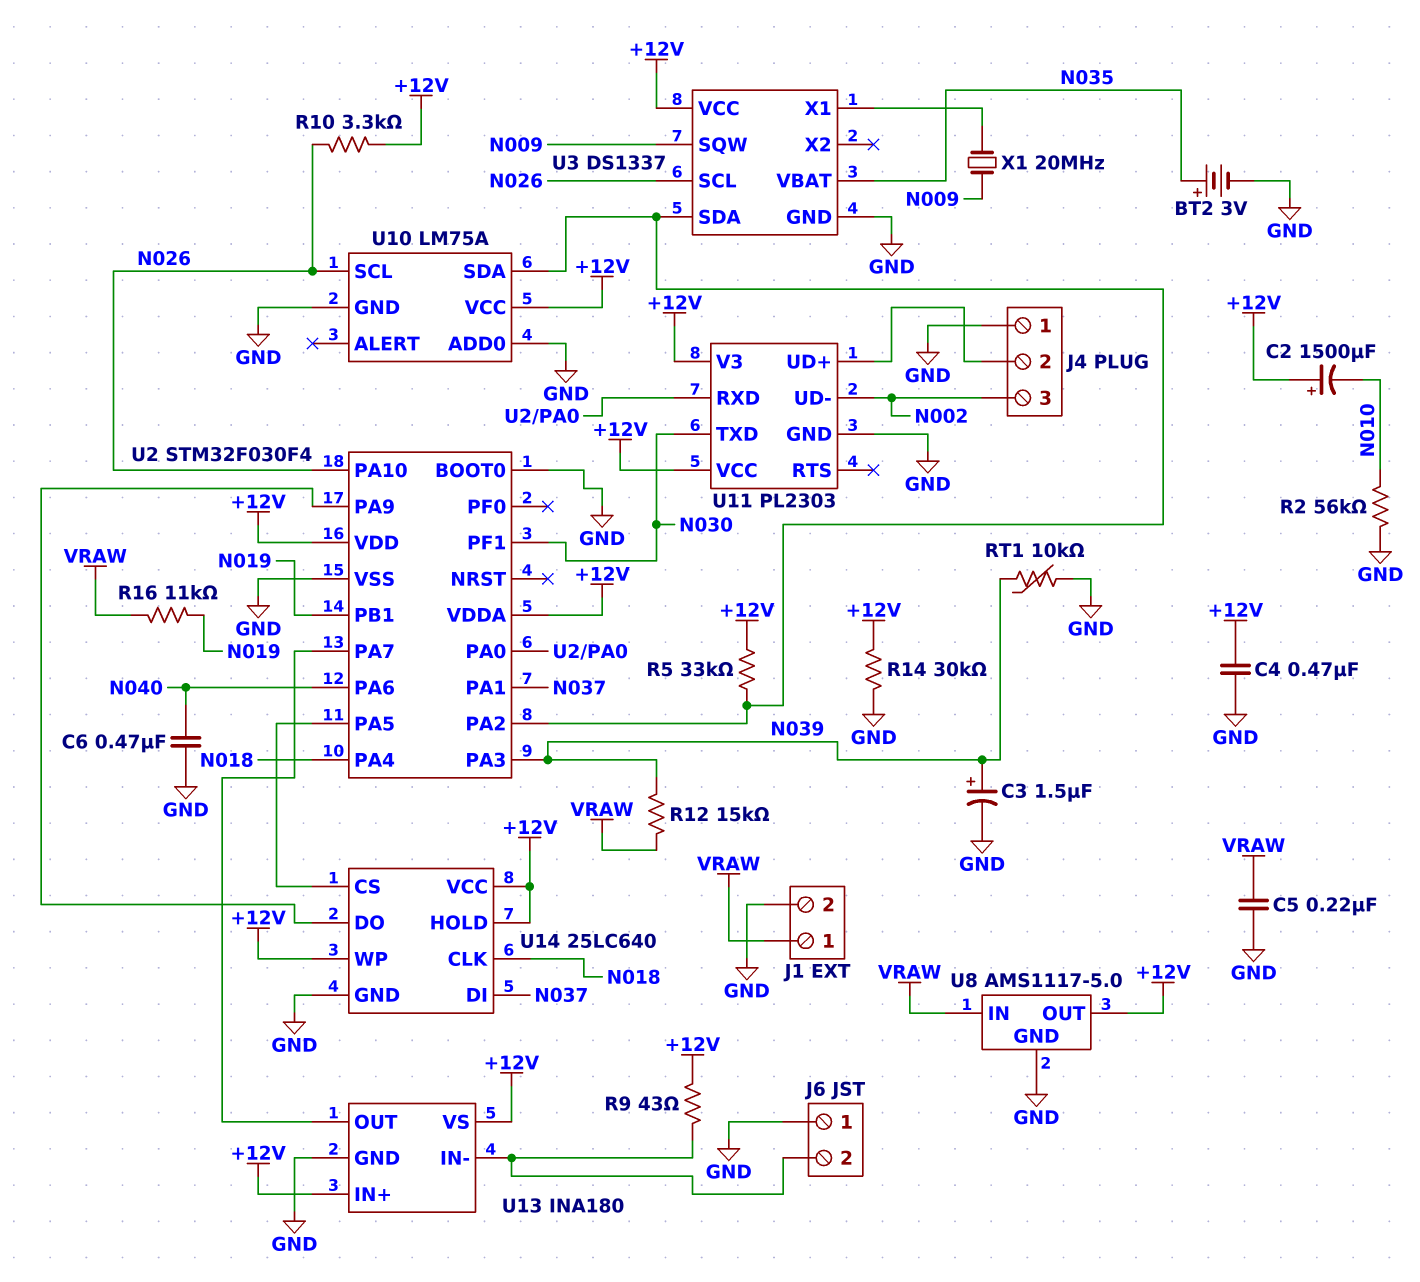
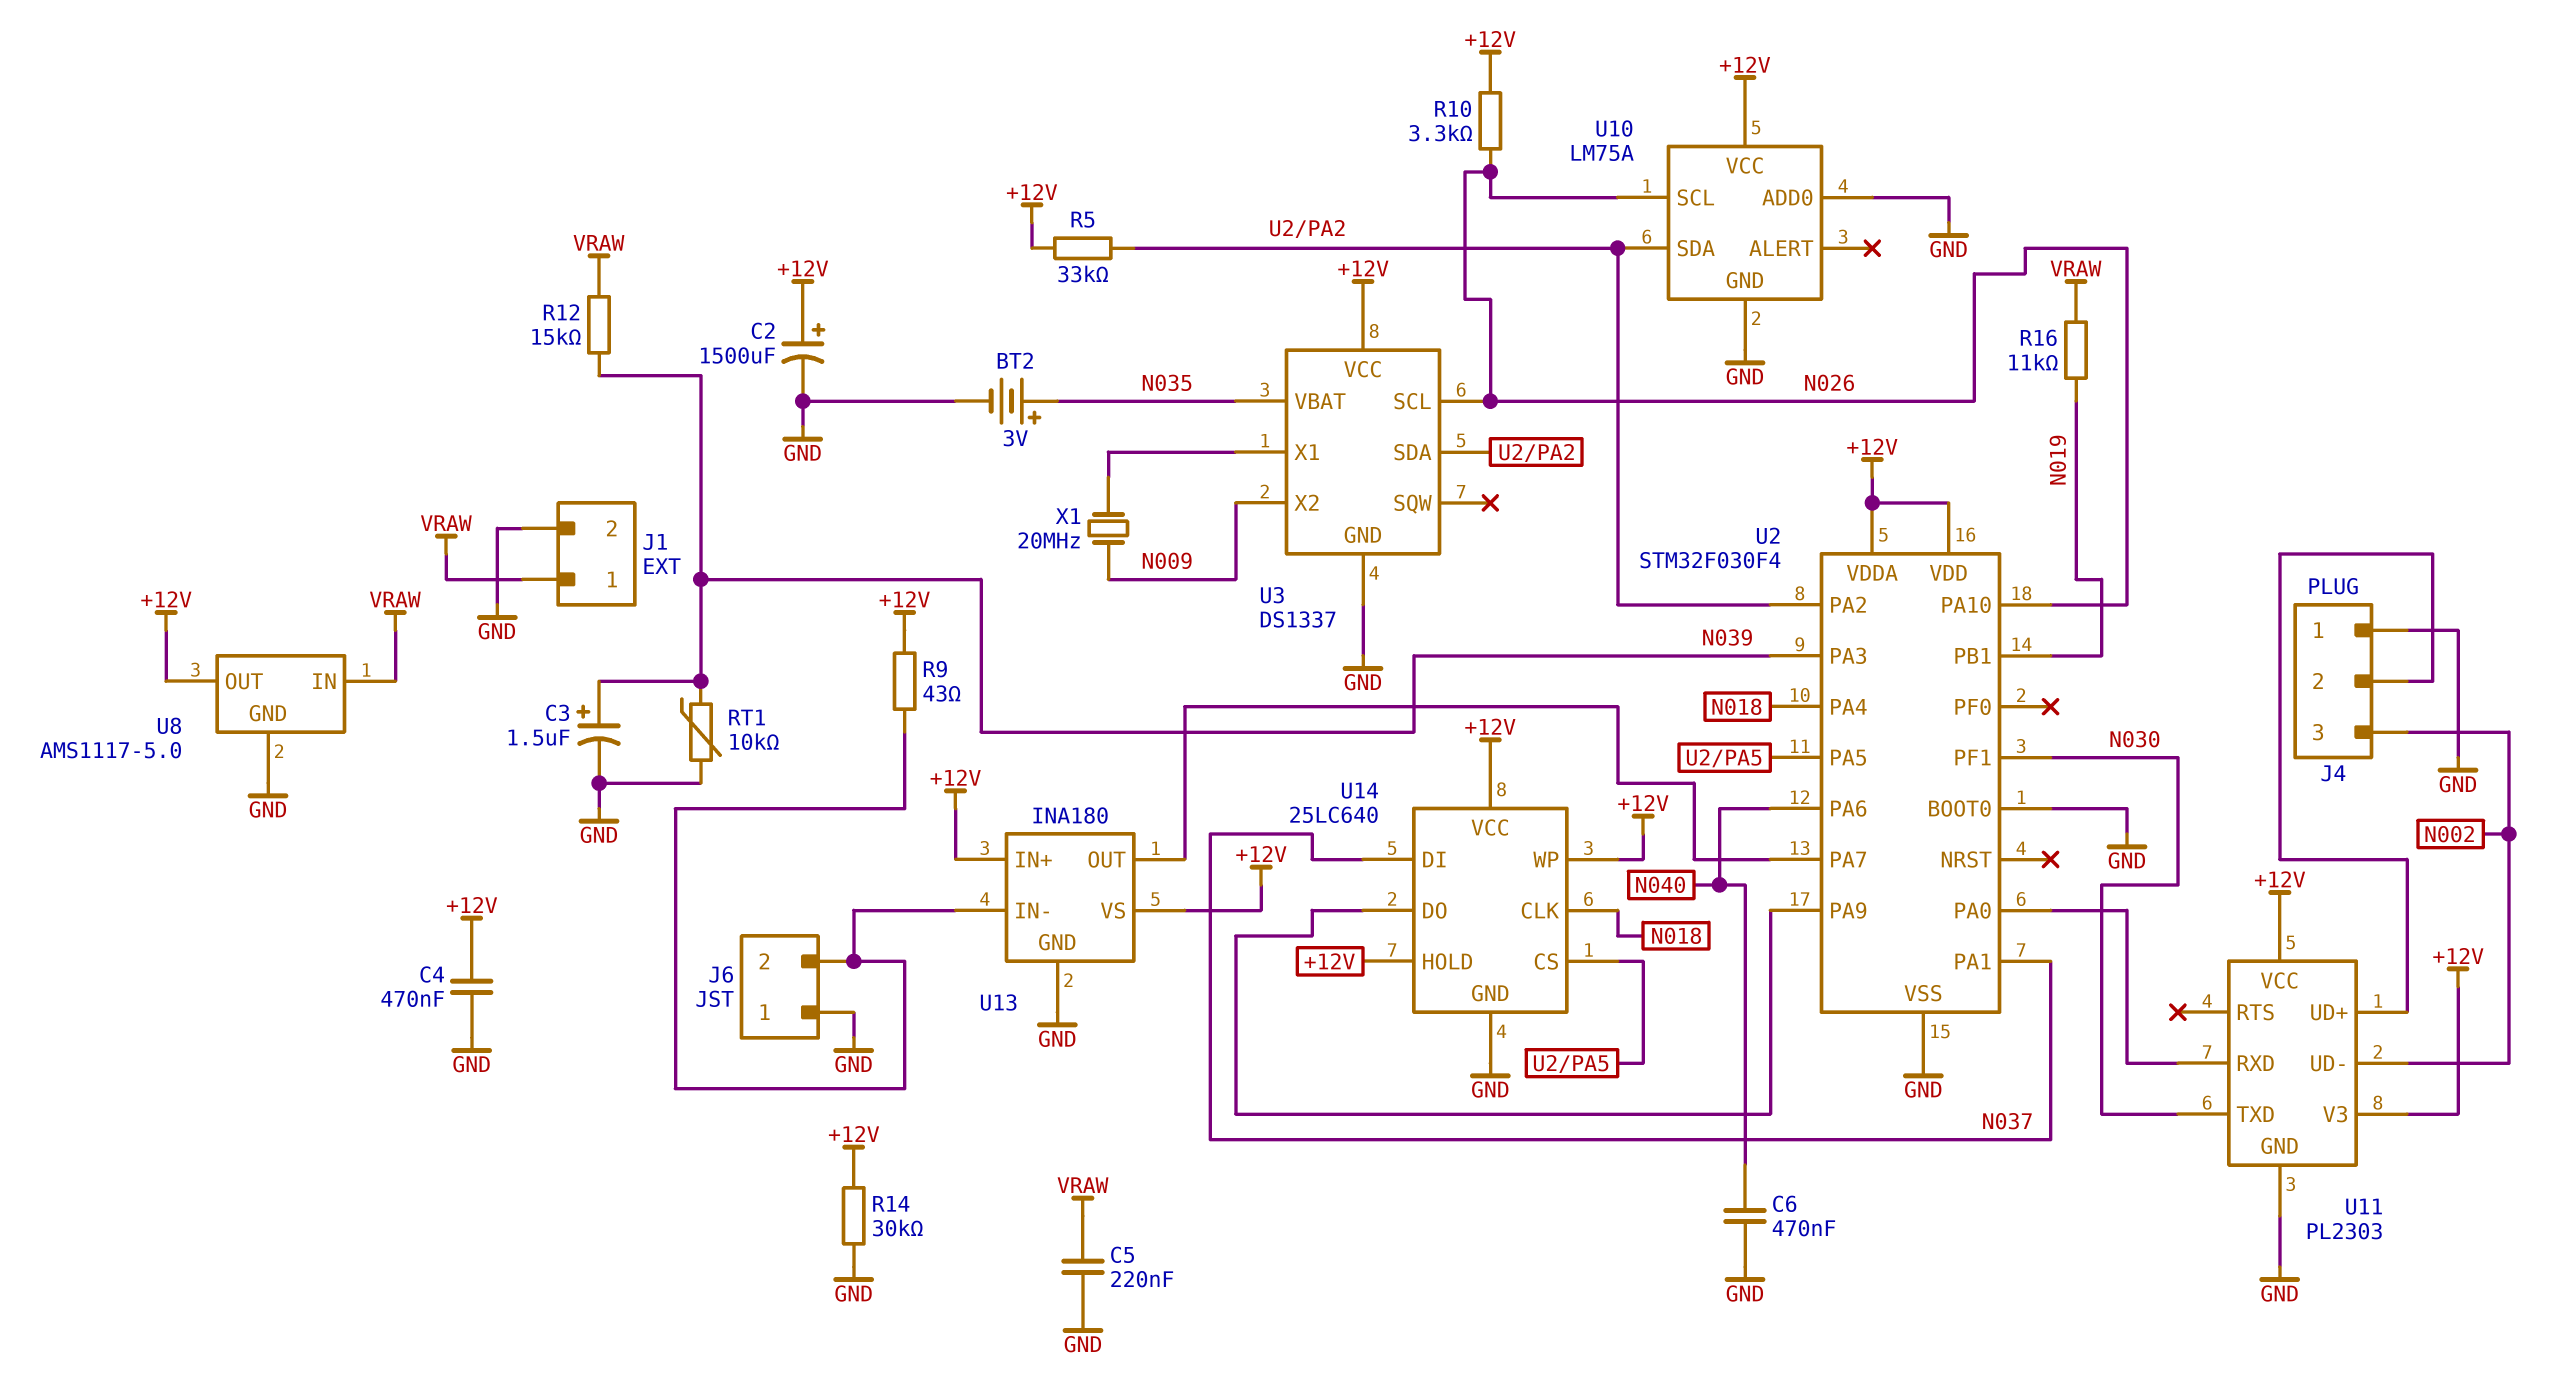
C2: 1500uF (plus +12V, minus N010) -> 1500uF (plus +12V, minus GND)
R2: 56k (GND, N010) -> none
U3 pin SQW: N009 -> none
U3 pin X2: none -> N009

